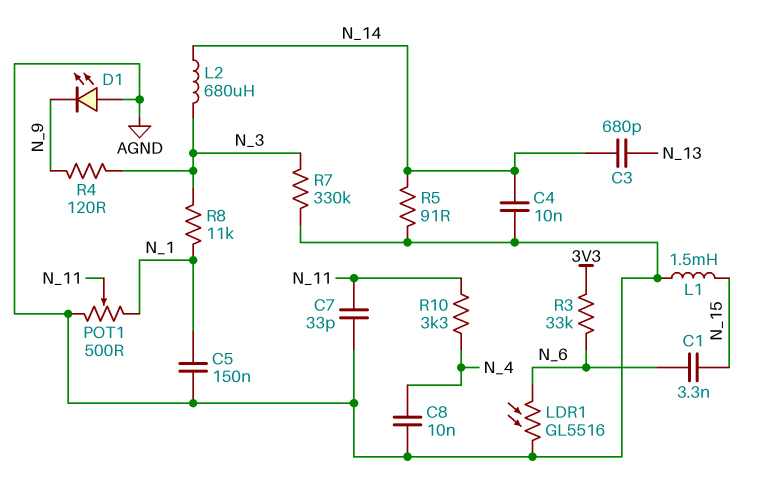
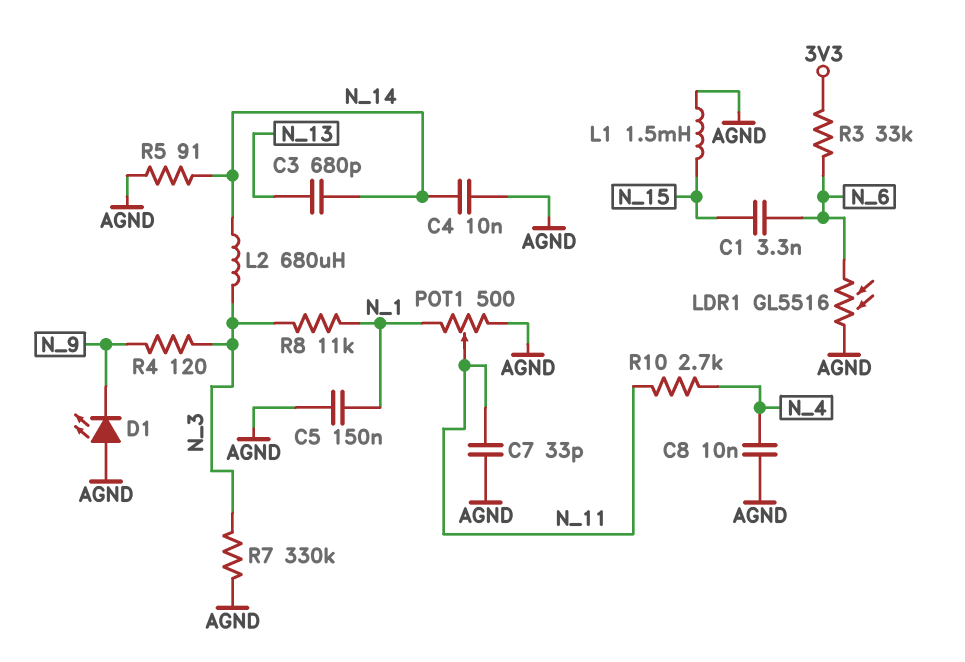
R10: 3.3k (N_4, N_11) -> 2.7k (N_4, N_11)

